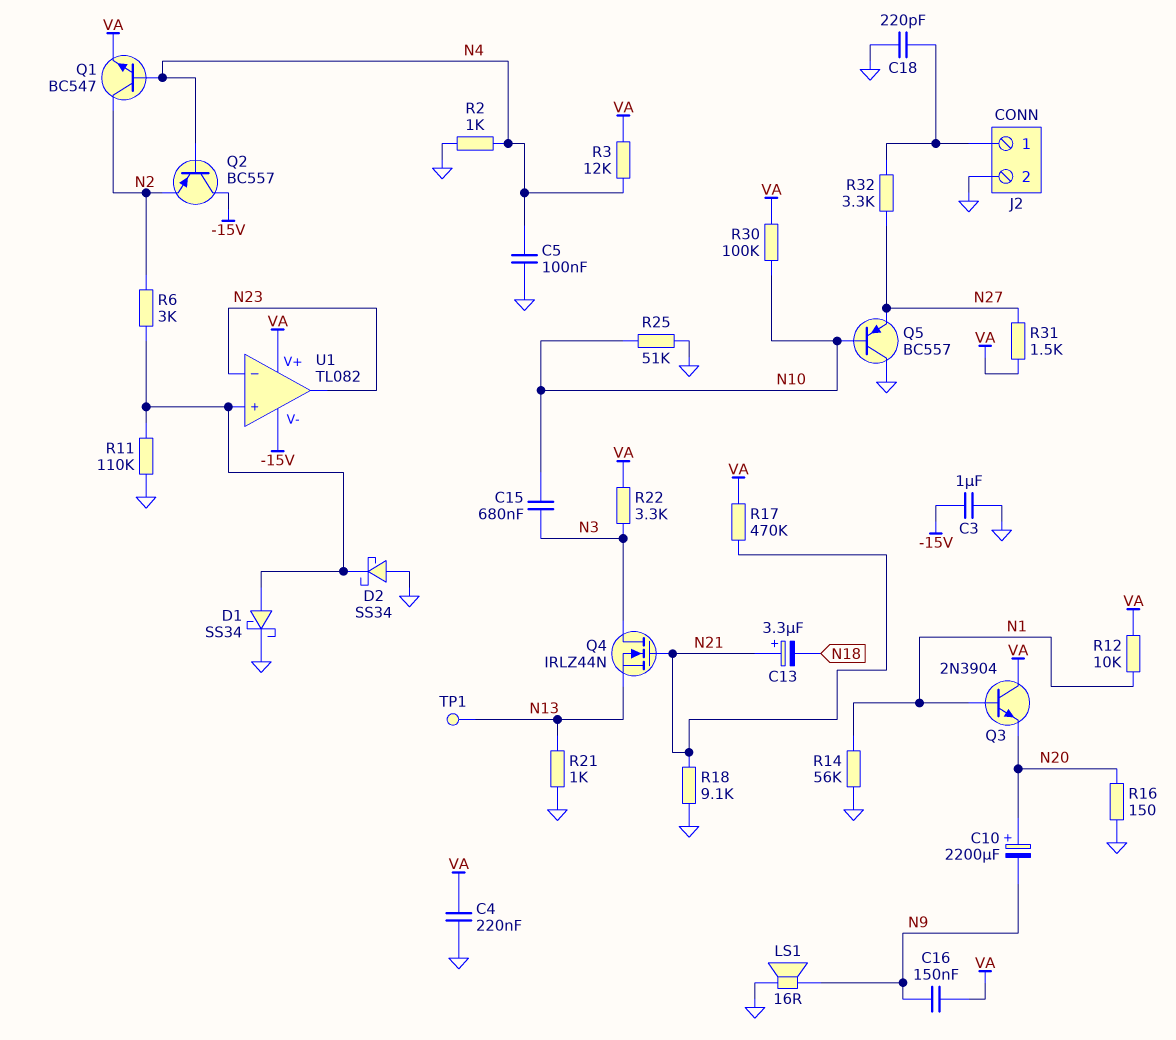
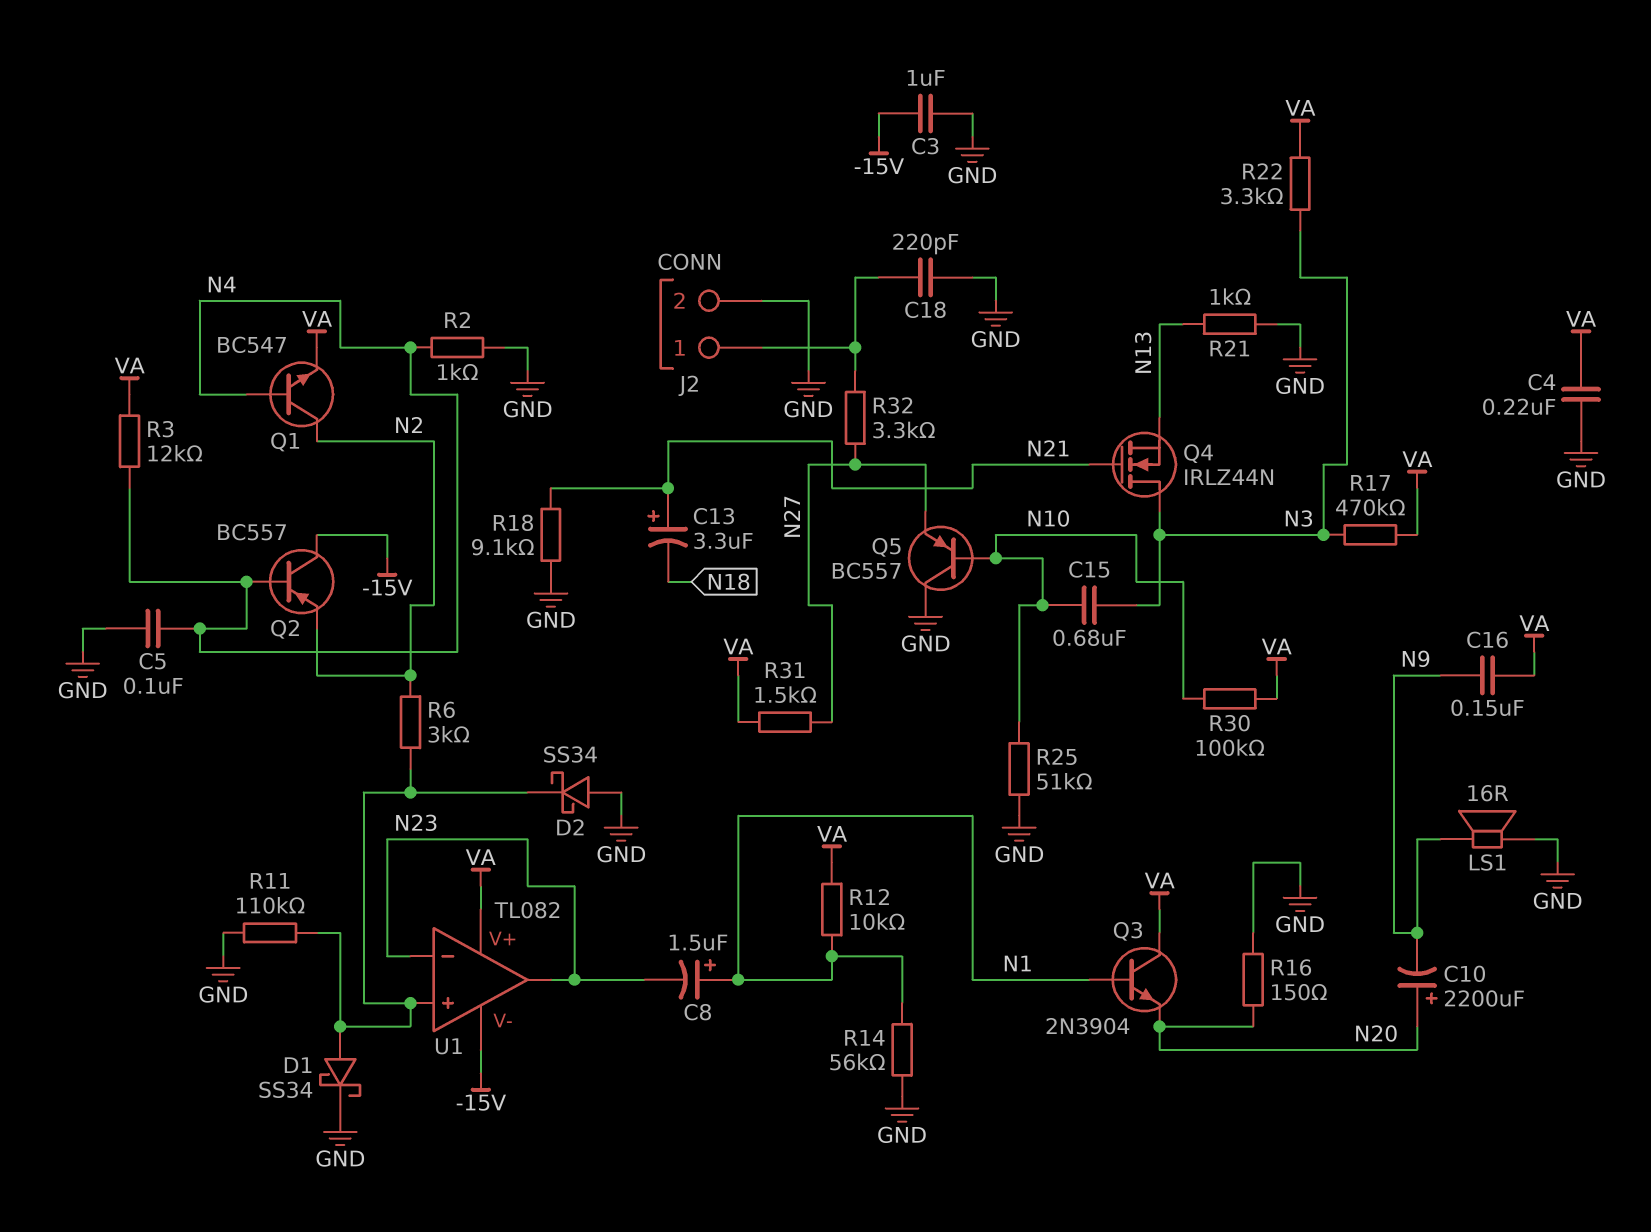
C8: none -> 1.5uF (plus N1, minus N23)
R17: 470k (N21, VA) -> 470k (N3, VA)
TP1: test point (N13) -> none

